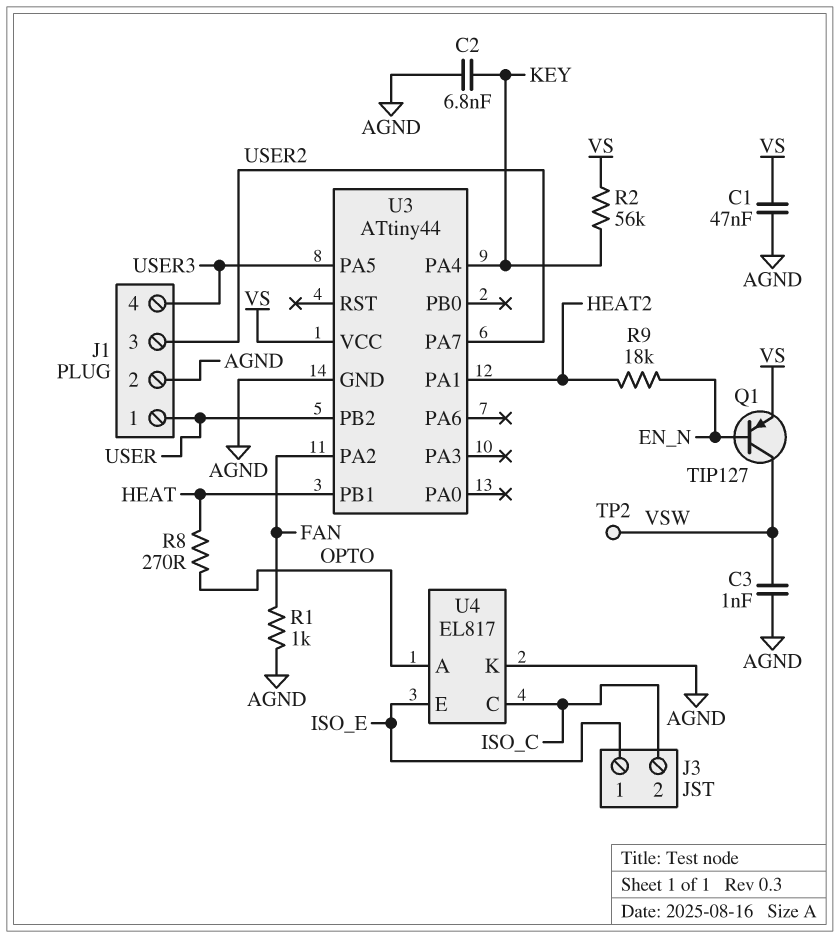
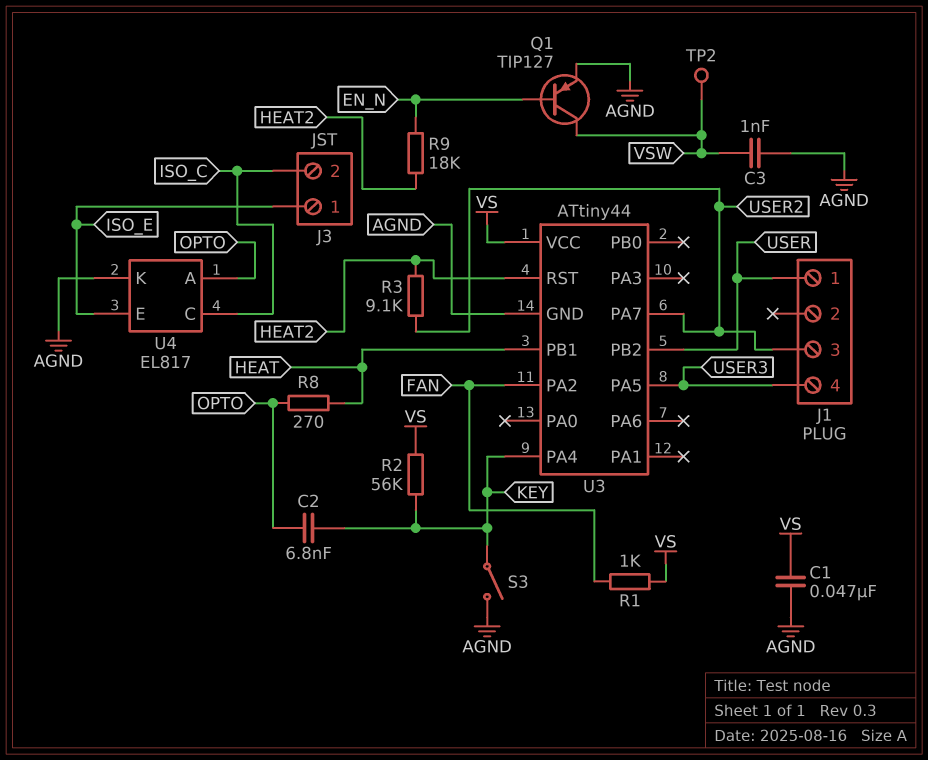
C2: 6.8nF (AGND, KEY) -> 6.8nF (KEY, OPTO)
J1 pin 2: AGND -> none
Q1: PNP TIP127 (B EN_N, C VSW, E VS) -> PNP TIP127 (B EN_N, C VSW, E AGND)
R1: 1k (AGND, FAN) -> 1k (FAN, VS)
R3: none -> 9.1k (HEAT2, USER2)
S3: none -> switch (AGND, KEY)
U3 pin PA1: HEAT2 -> none
U3 pin RST: none -> HEAT2

